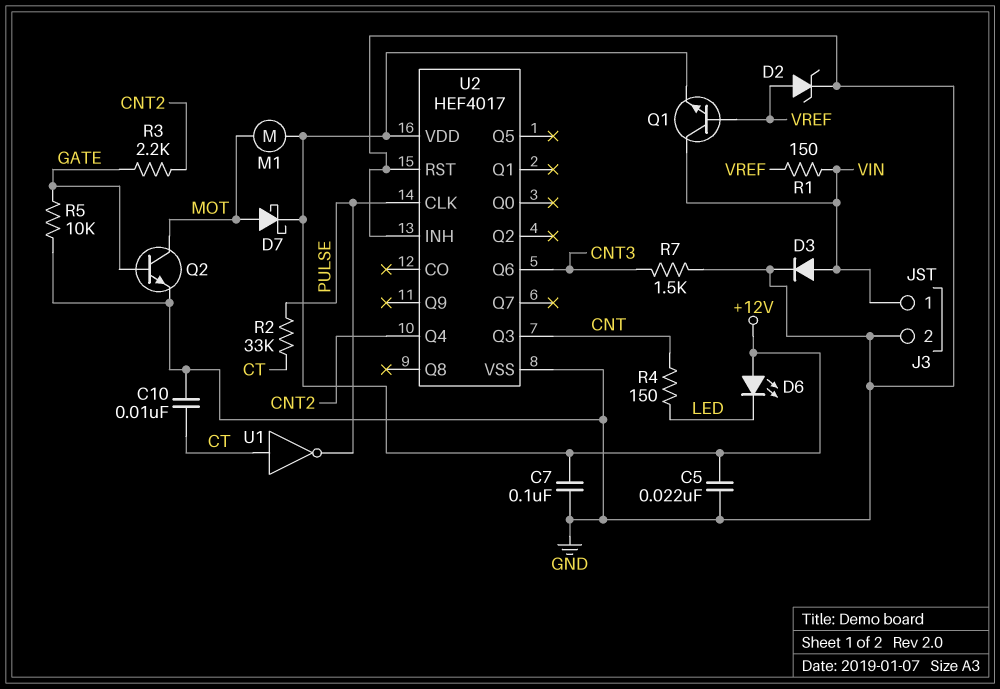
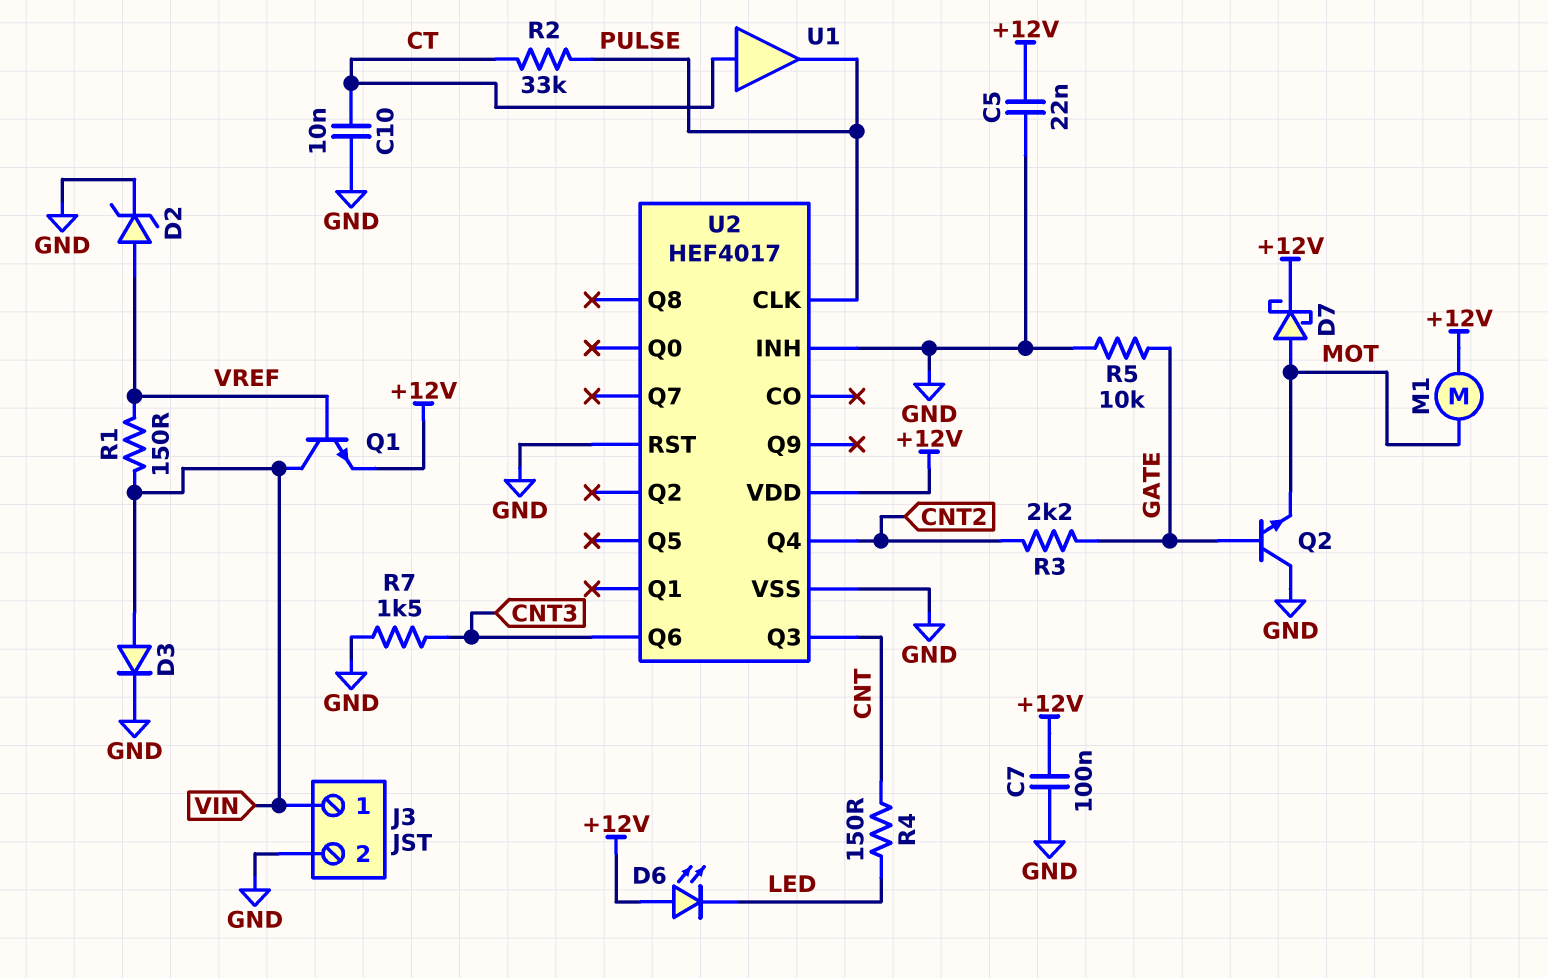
Q2: NPN (B GATE, C MOT, E GND) -> NPN (B GATE, C GND, E MOT)
U1: NOT (in CT, out PULSE) -> buffer (in CT, out PULSE)

